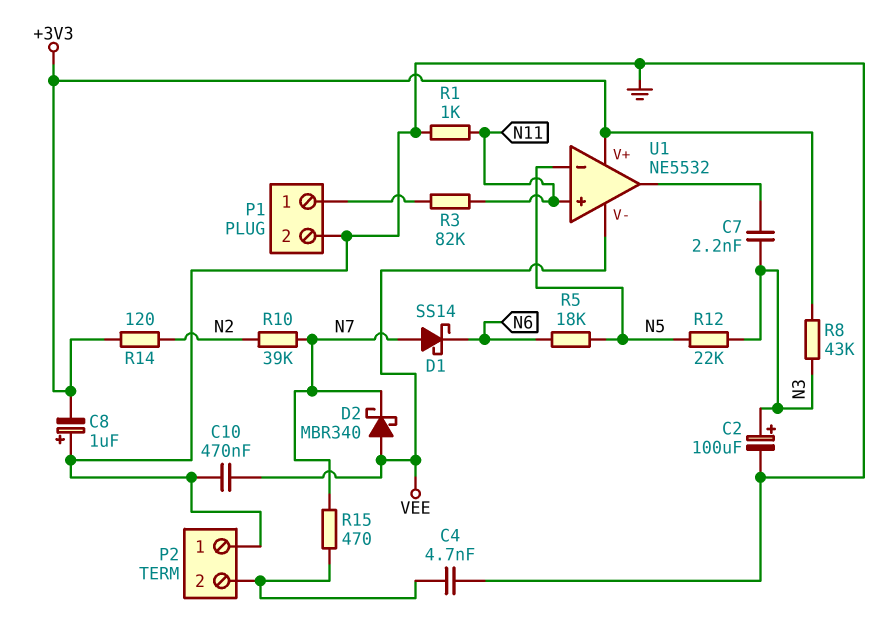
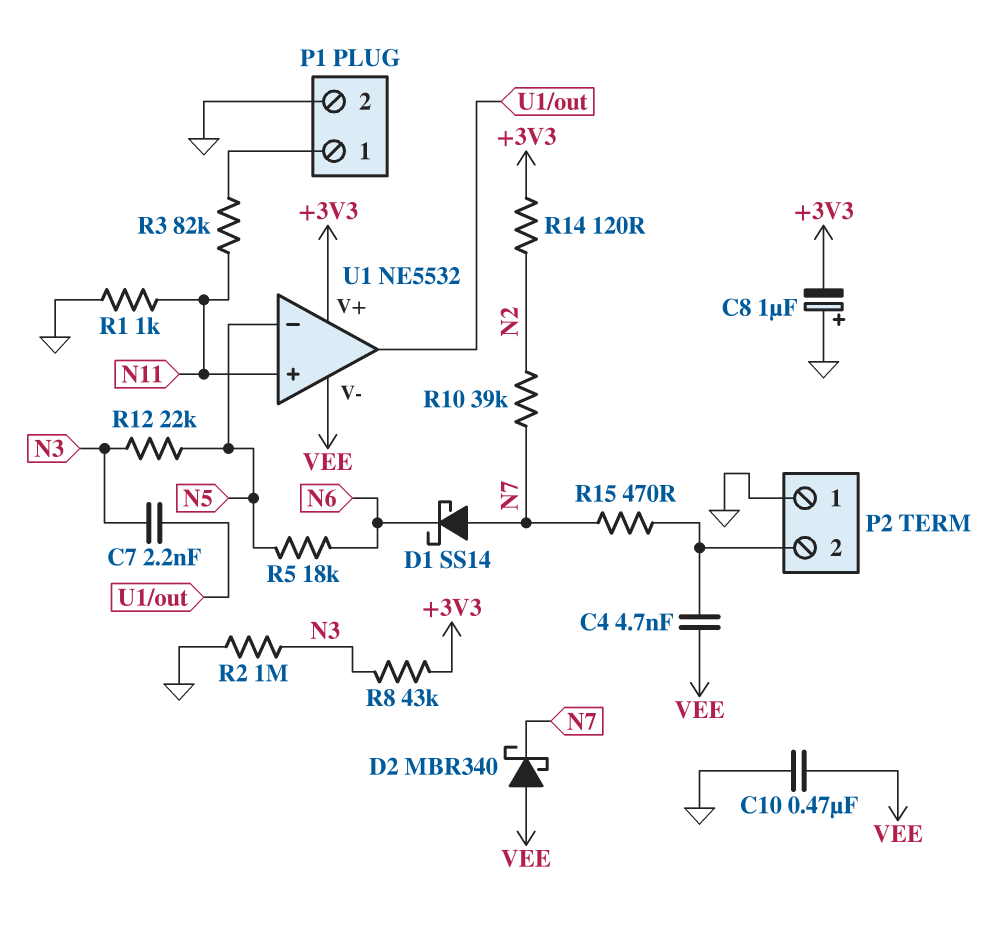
C2: 100uF (plus N3, minus GND) -> none
C4: 4.7nF (GND, P2/2) -> 4.7nF (P2/2, VEE)
R2: none -> 1M (GND, N3)

